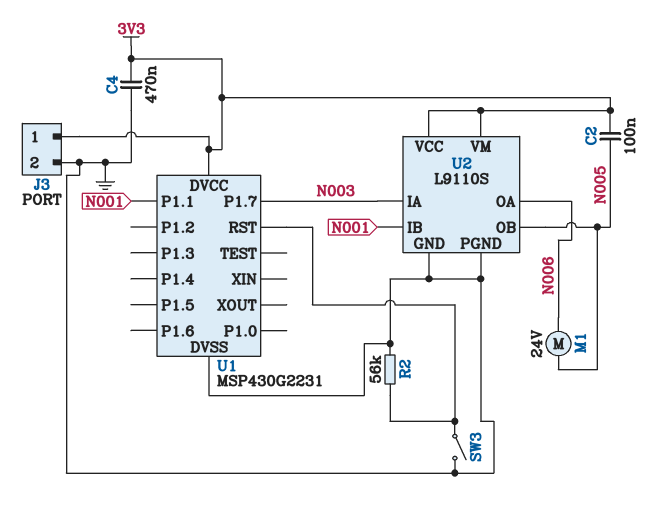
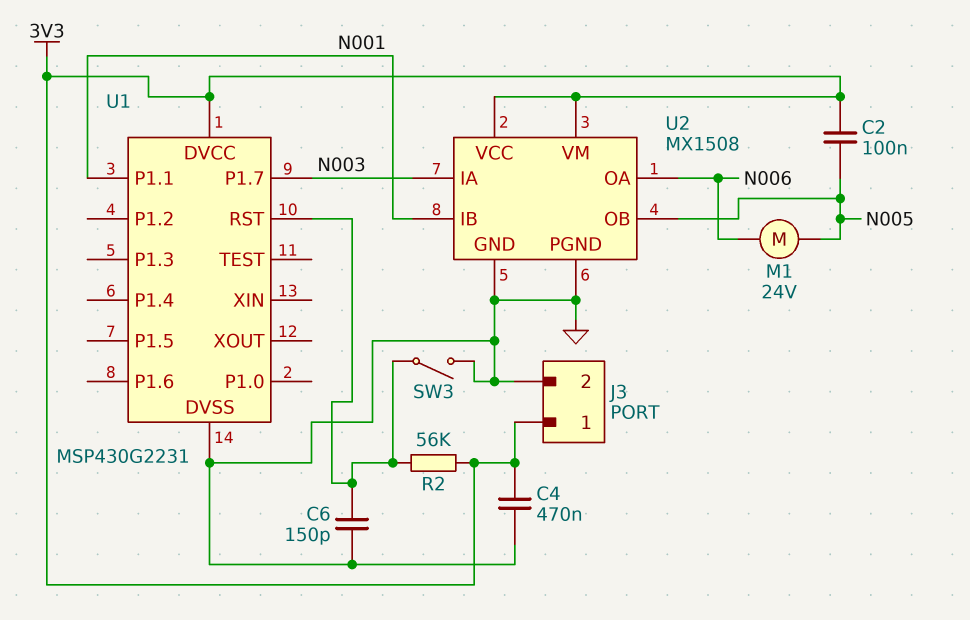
C6: none -> 150pF (GND, U1/RST)
R2: 56k (GND, U1/RST) -> 56k (3V3, U1/RST)
U2: L9110S -> MX1508

